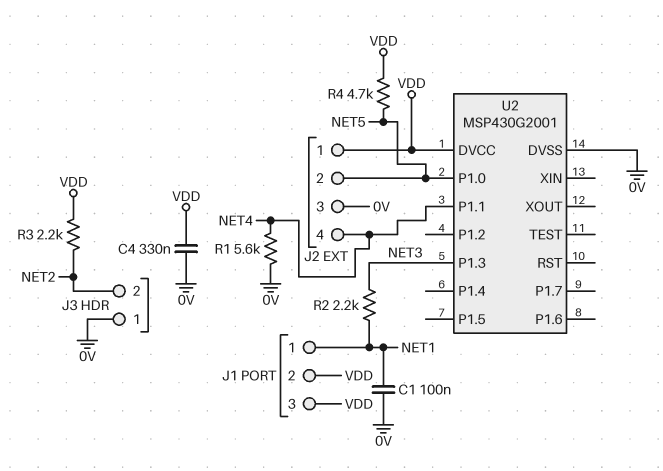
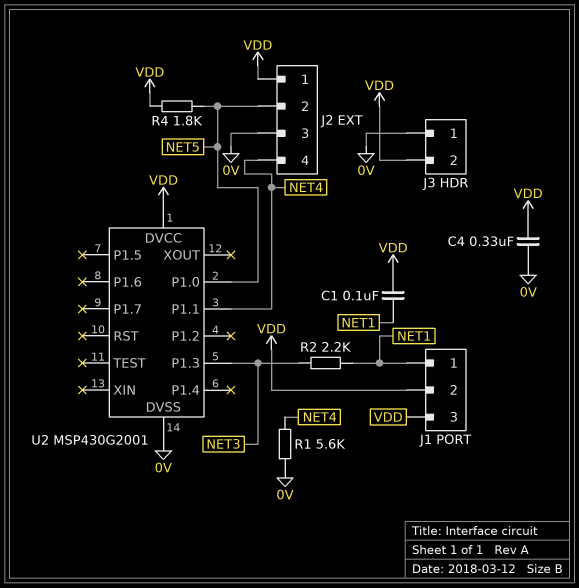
C1: 100nF (0V, NET1) -> 100nF (NET1, VDD)
J3 pin 2: NET2 -> VDD
R3: 2.2k (NET2, VDD) -> none
R4: 4.7k (NET5, VDD) -> 1.8k (NET5, VDD)

